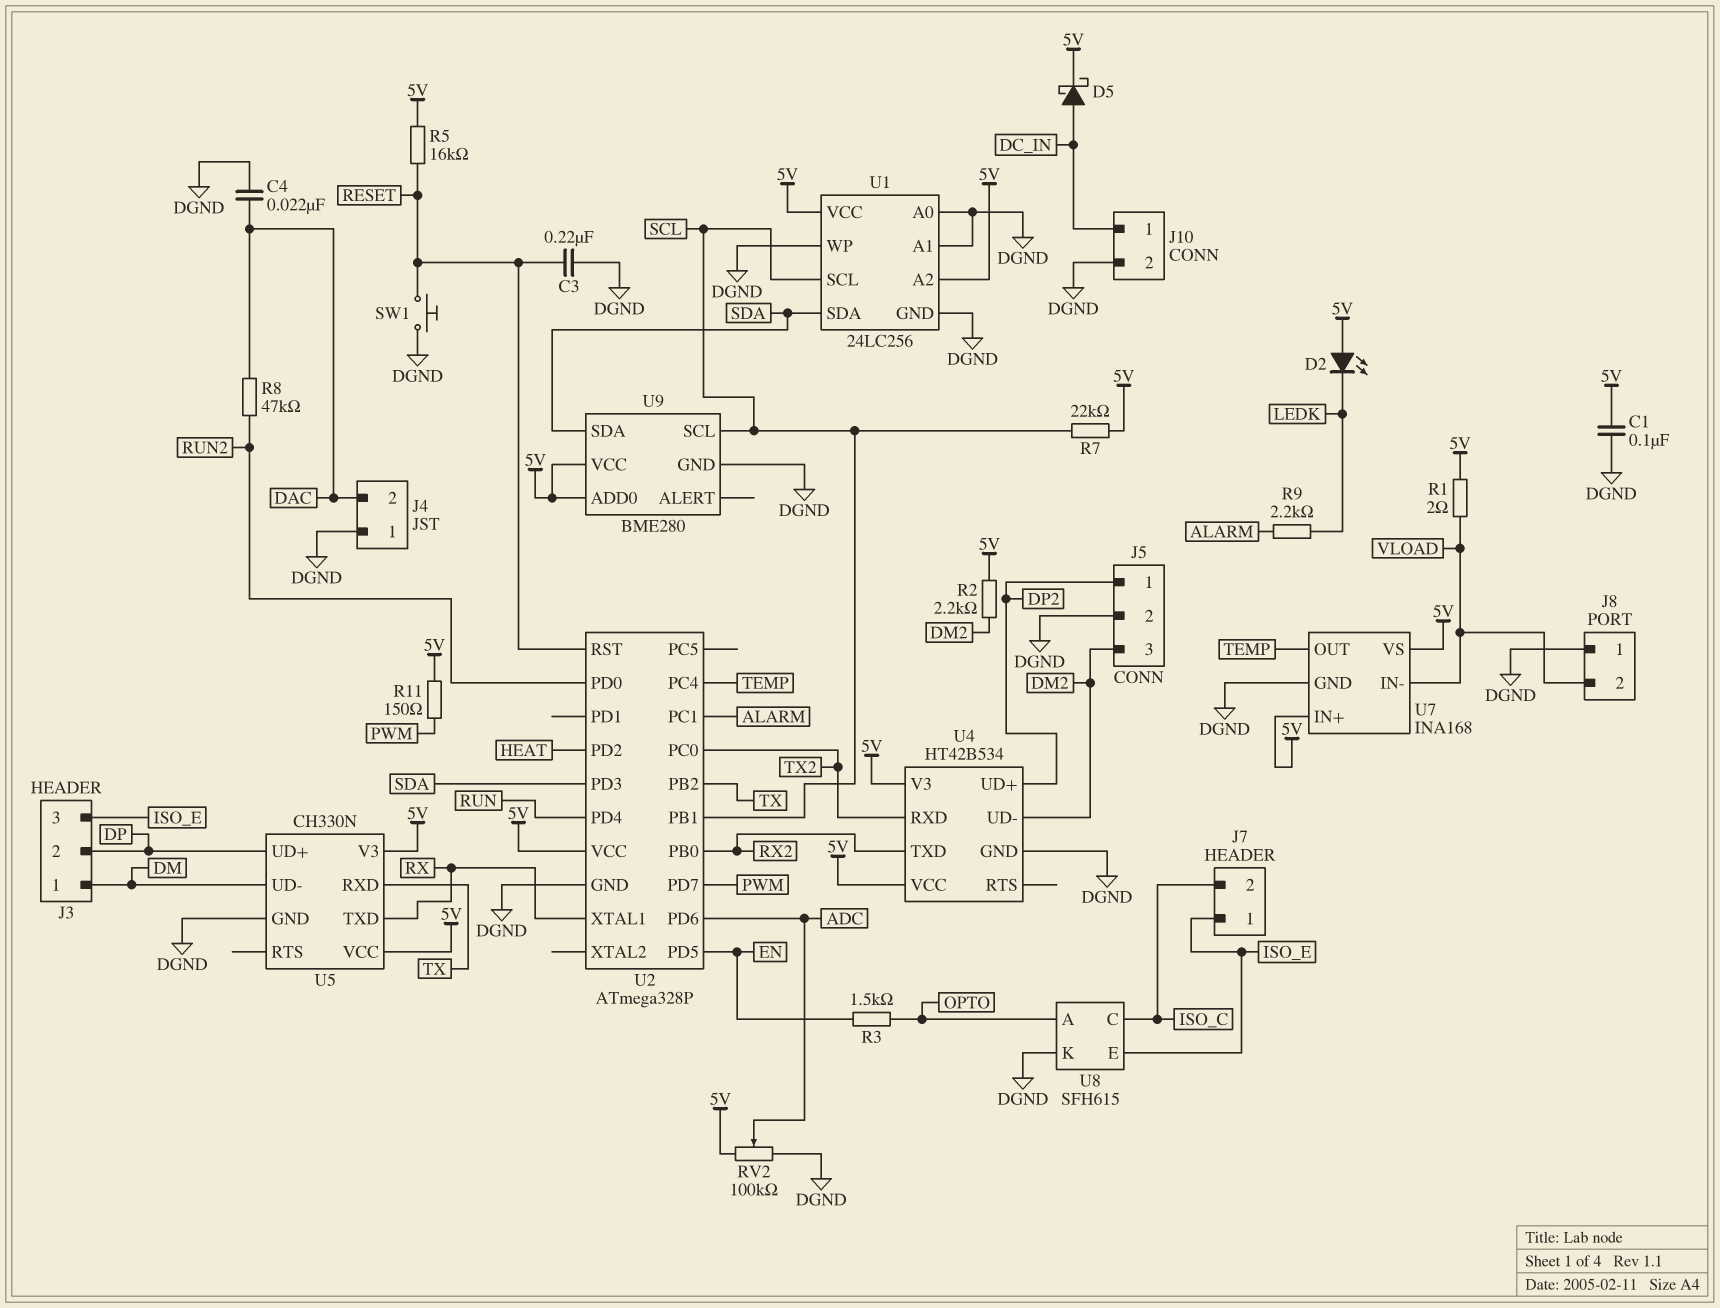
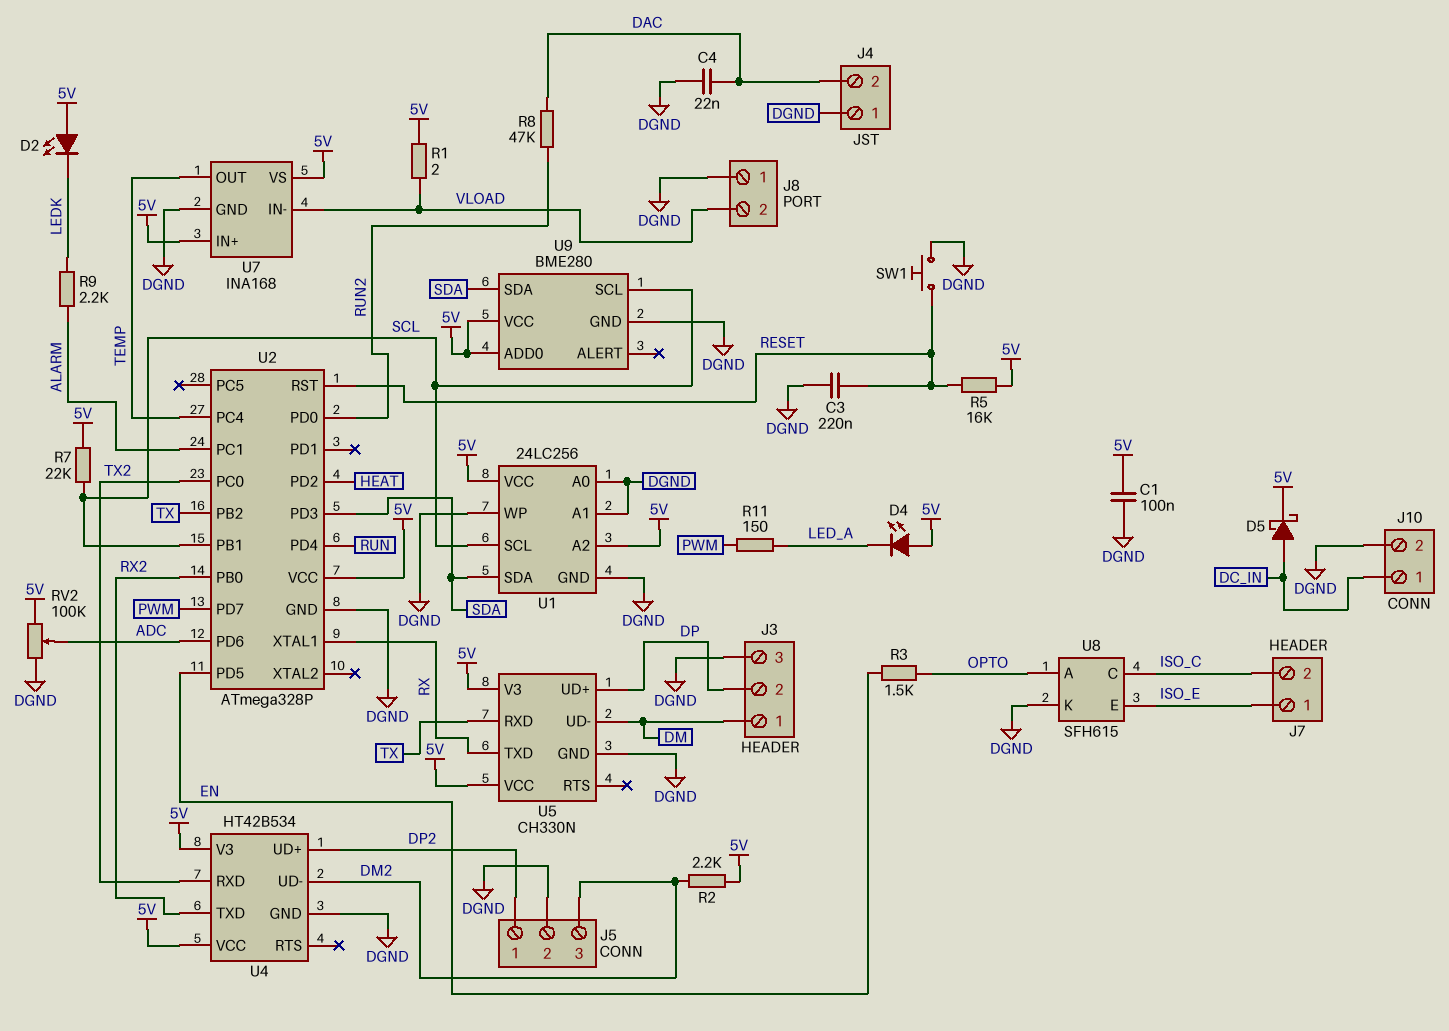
D4: none -> LED (A 5V, K LED_A)
J3 pin 3: ISO_E -> DGND
R11: 150 (5V, PWM) -> 150 (LED_A, PWM)

